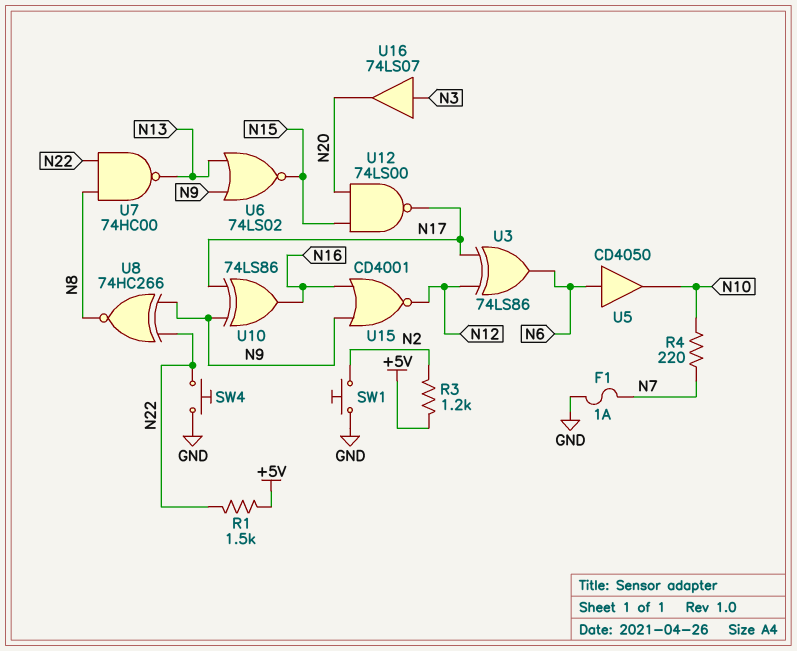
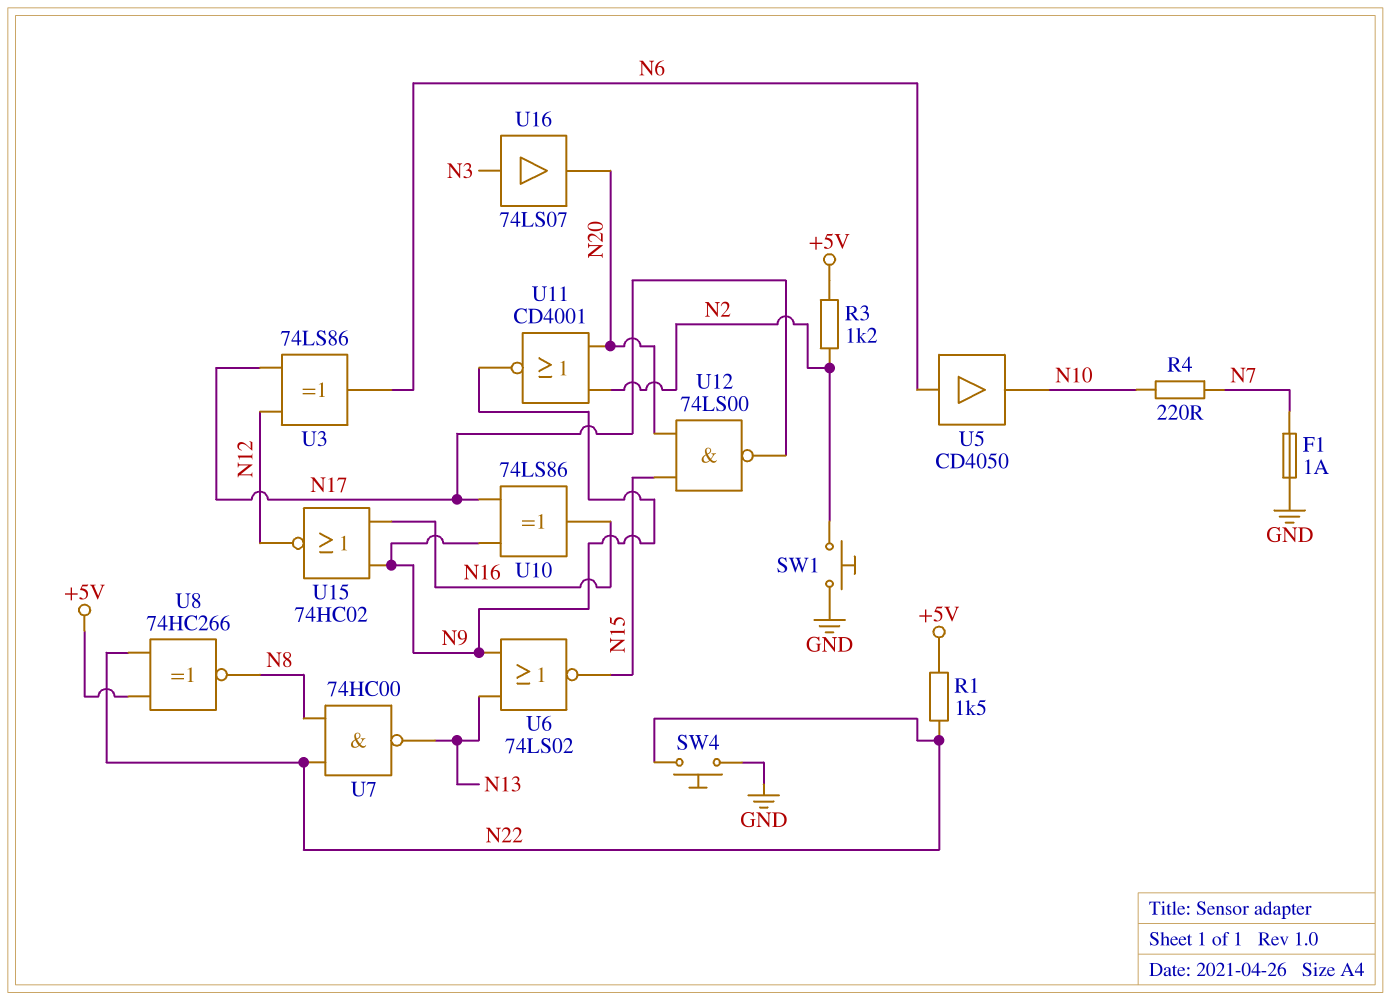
U8: XNOR 74HC266 (in N9, in N22, out N8) -> XNOR 74HC266 (in +5V, in N22, out N8)
U11: none -> NOR CD4001 (in N2, in N20, out N9)
U15: NOR CD4001 (in N9, in N16, out N12) -> NOR 74HC02 (in N9, in N16, out N12)

